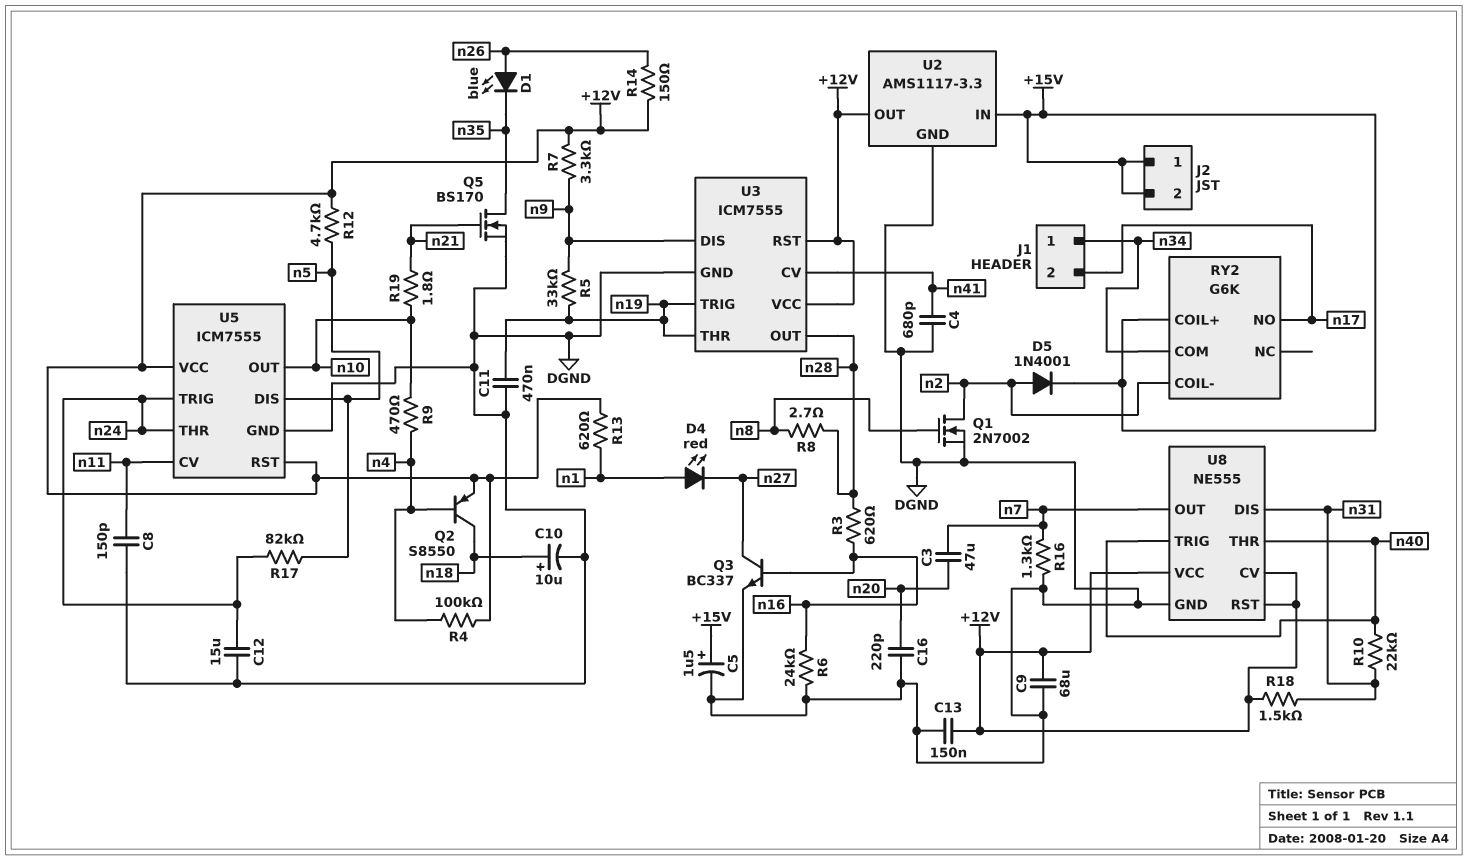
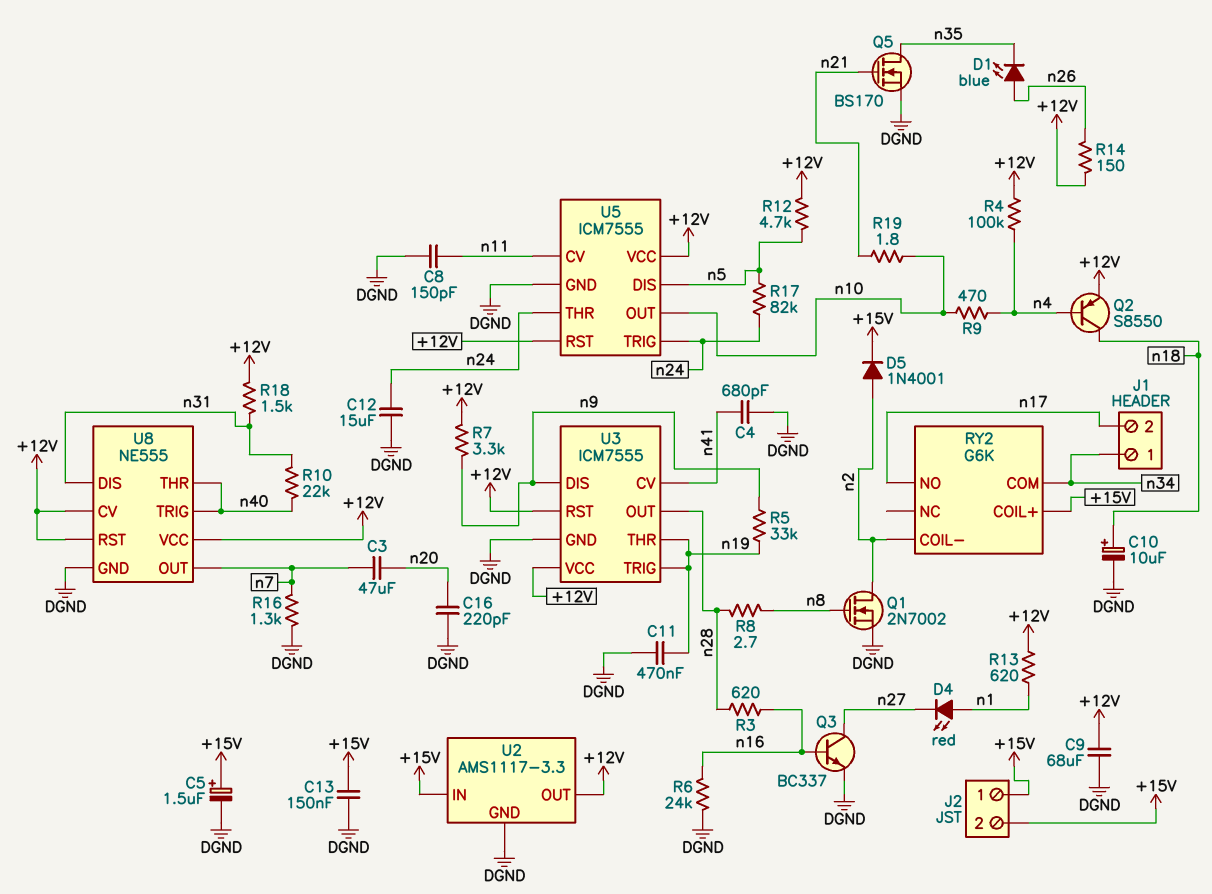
C13: 150nF (+12V, DGND) -> 150nF (+15V, DGND)

